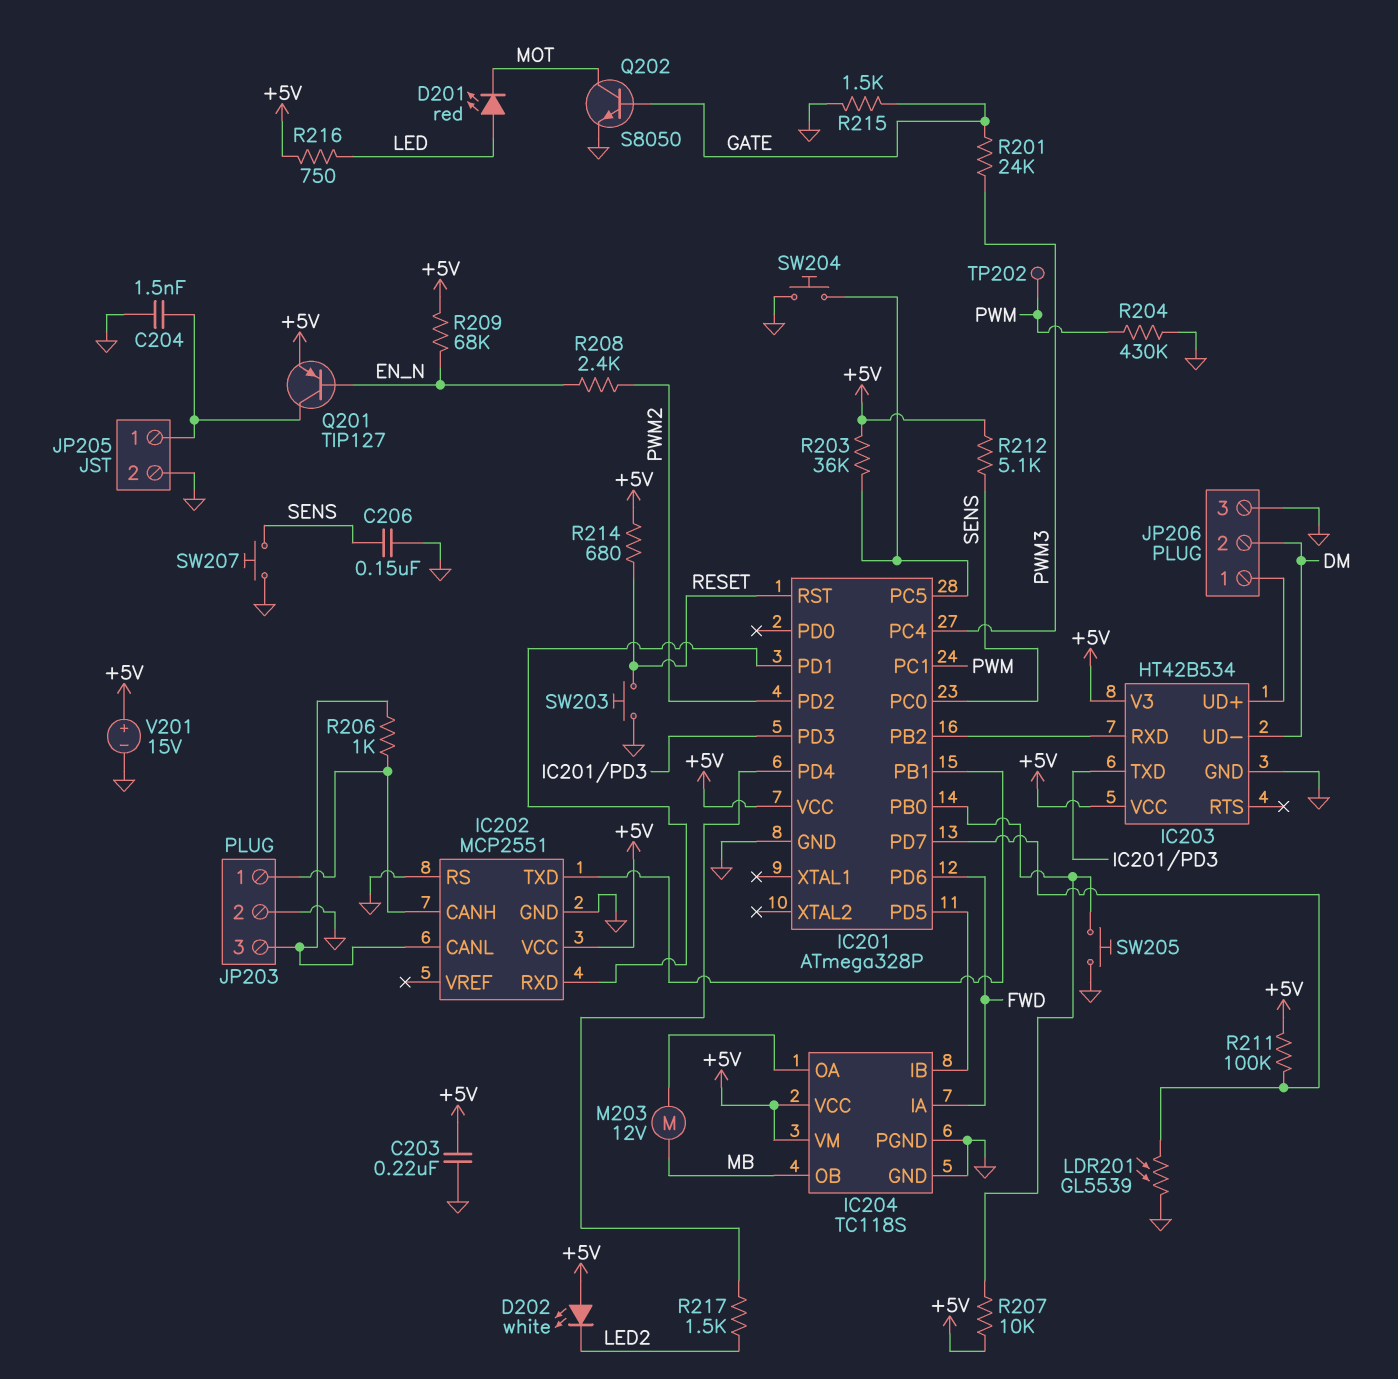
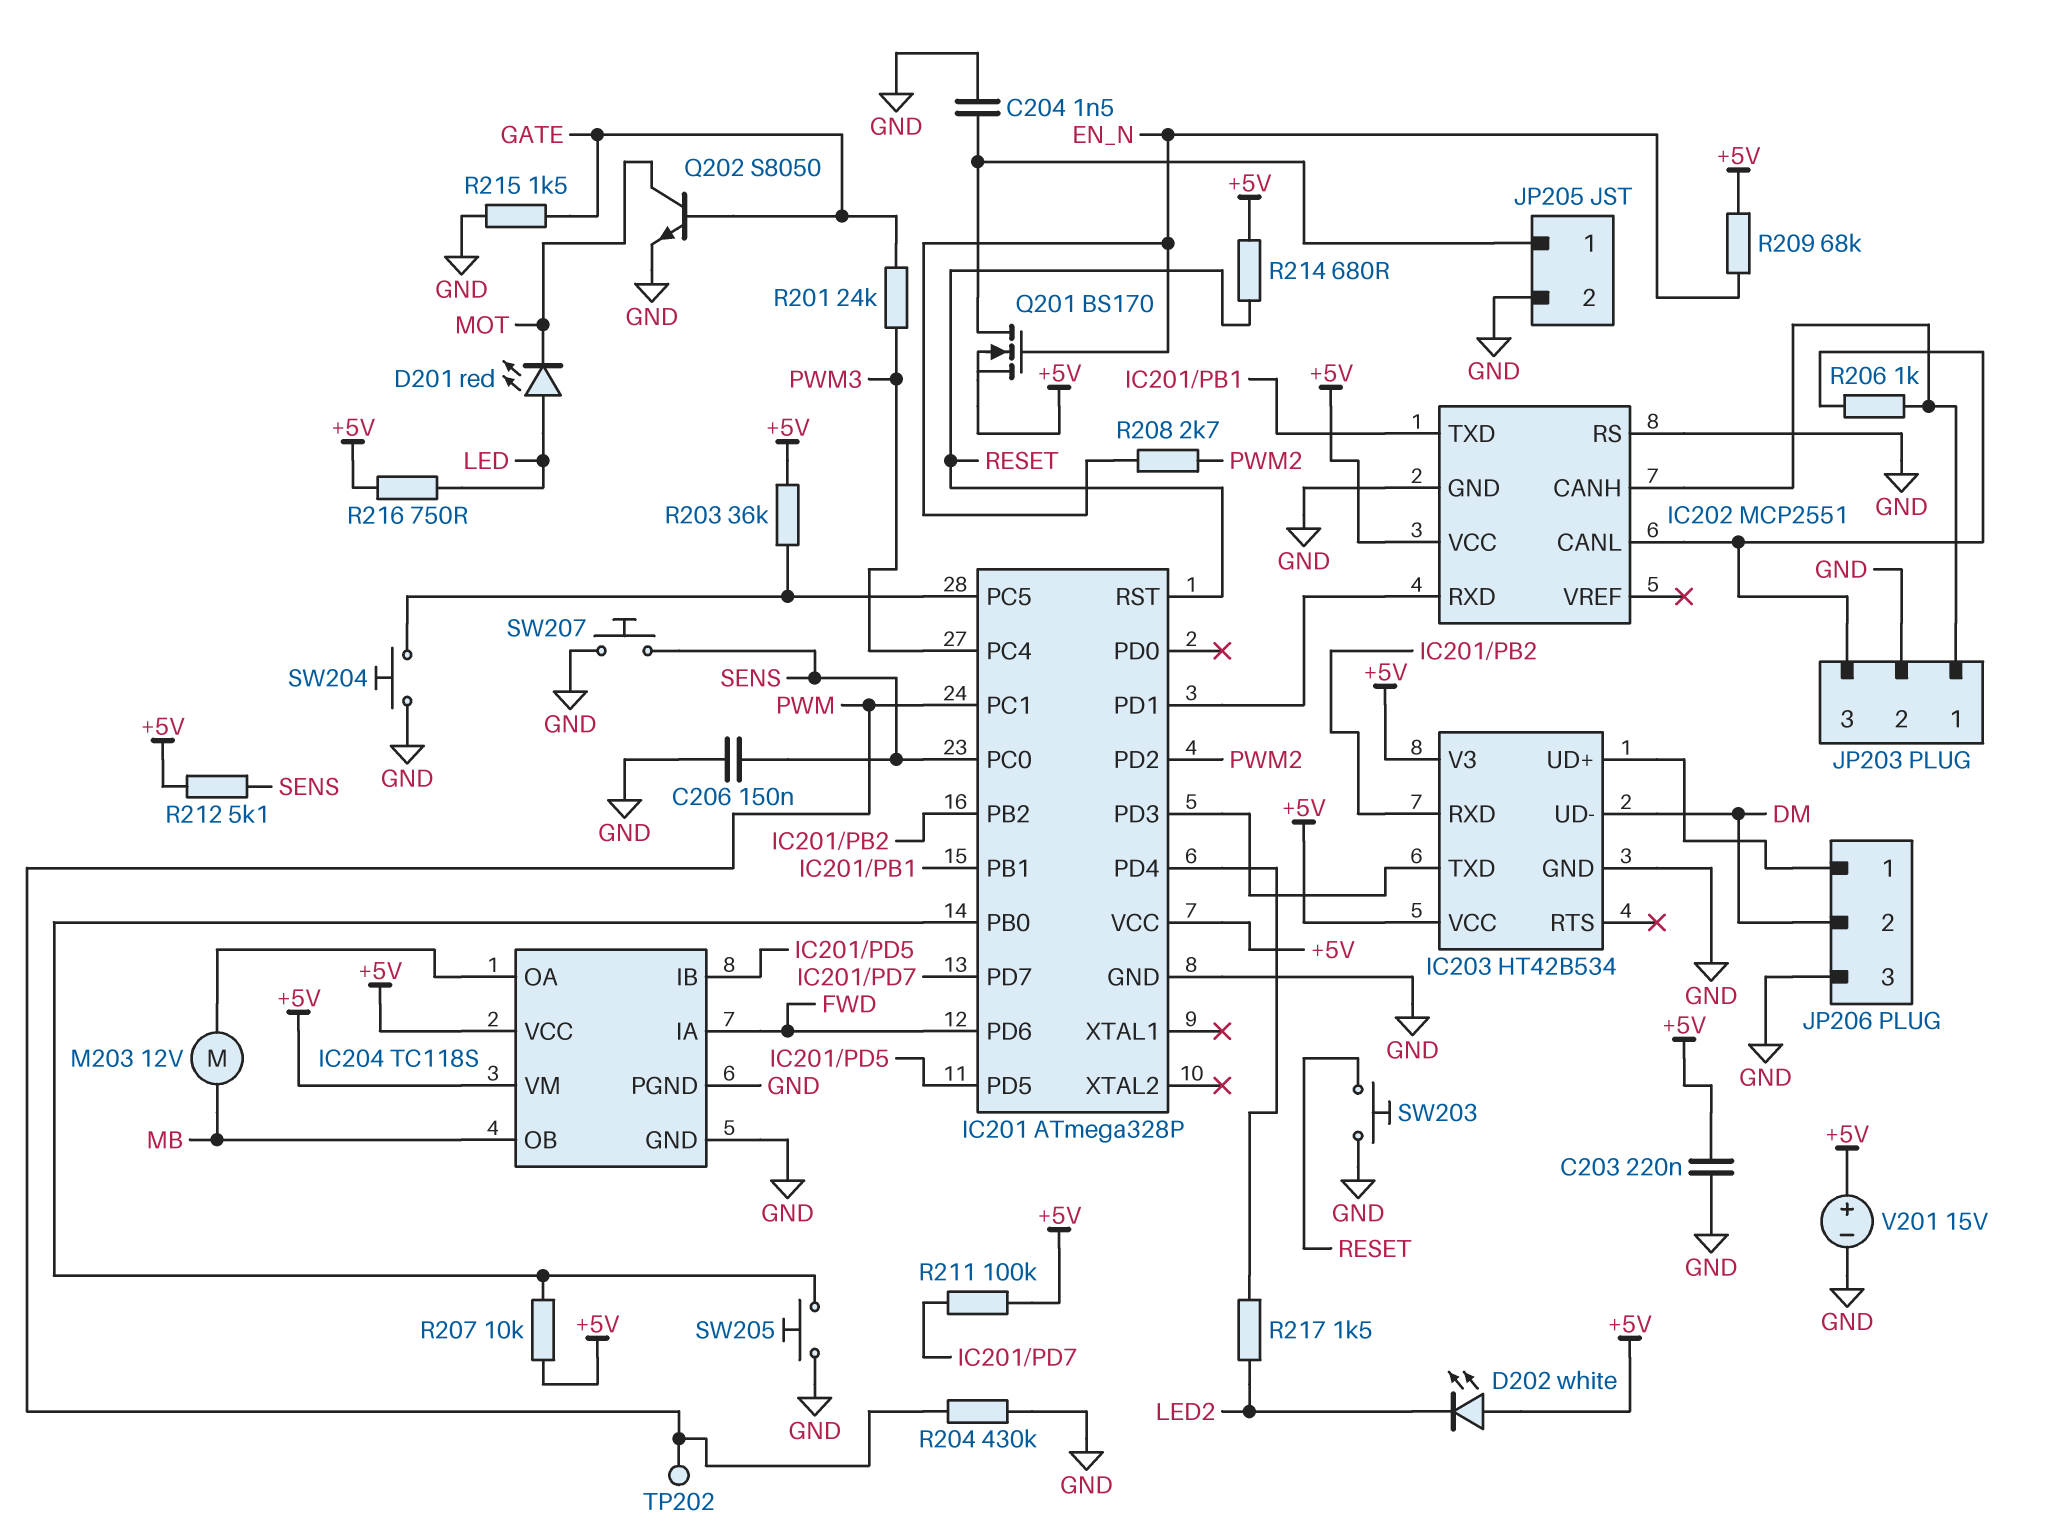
LDR201: GL5539 (GND, IC201/PD7) -> none
Q201: PNP TIP127 (B EN_N, C JP205/1, E +5V) -> NMOS BS170 (G EN_N, D JP205/1, S +5V)
R208: 2.4k (EN_N, PWM2) -> 2.7k (EN_N, PWM2)

